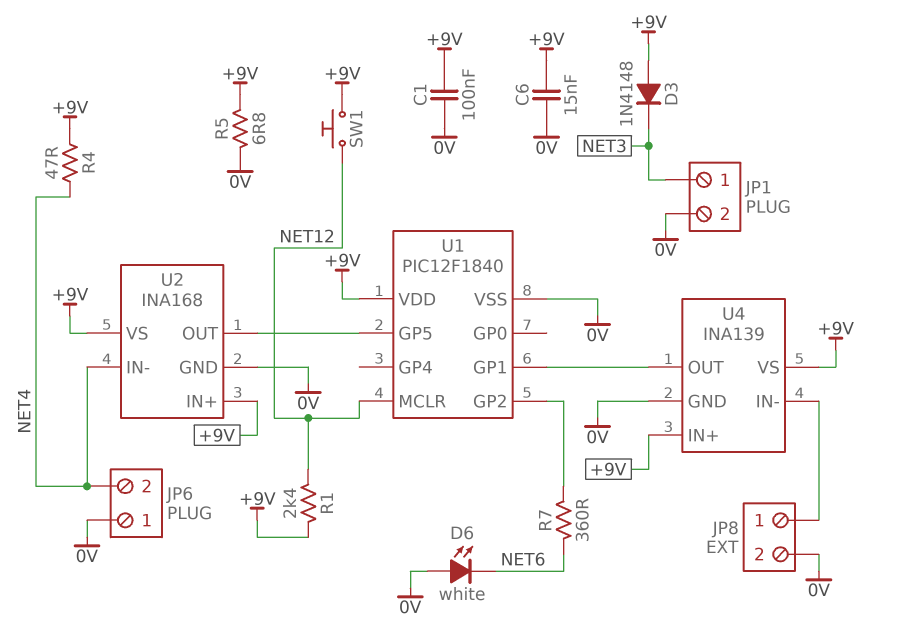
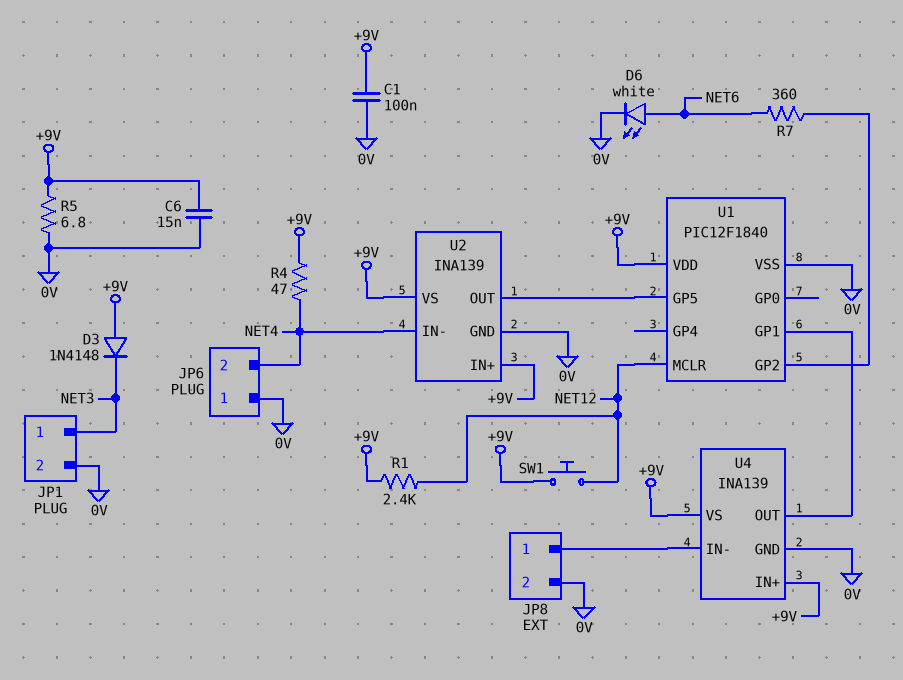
D6: LED white (A 0V, K NET6) -> LED white (A NET6, K 0V)
U2: INA168 -> INA139

